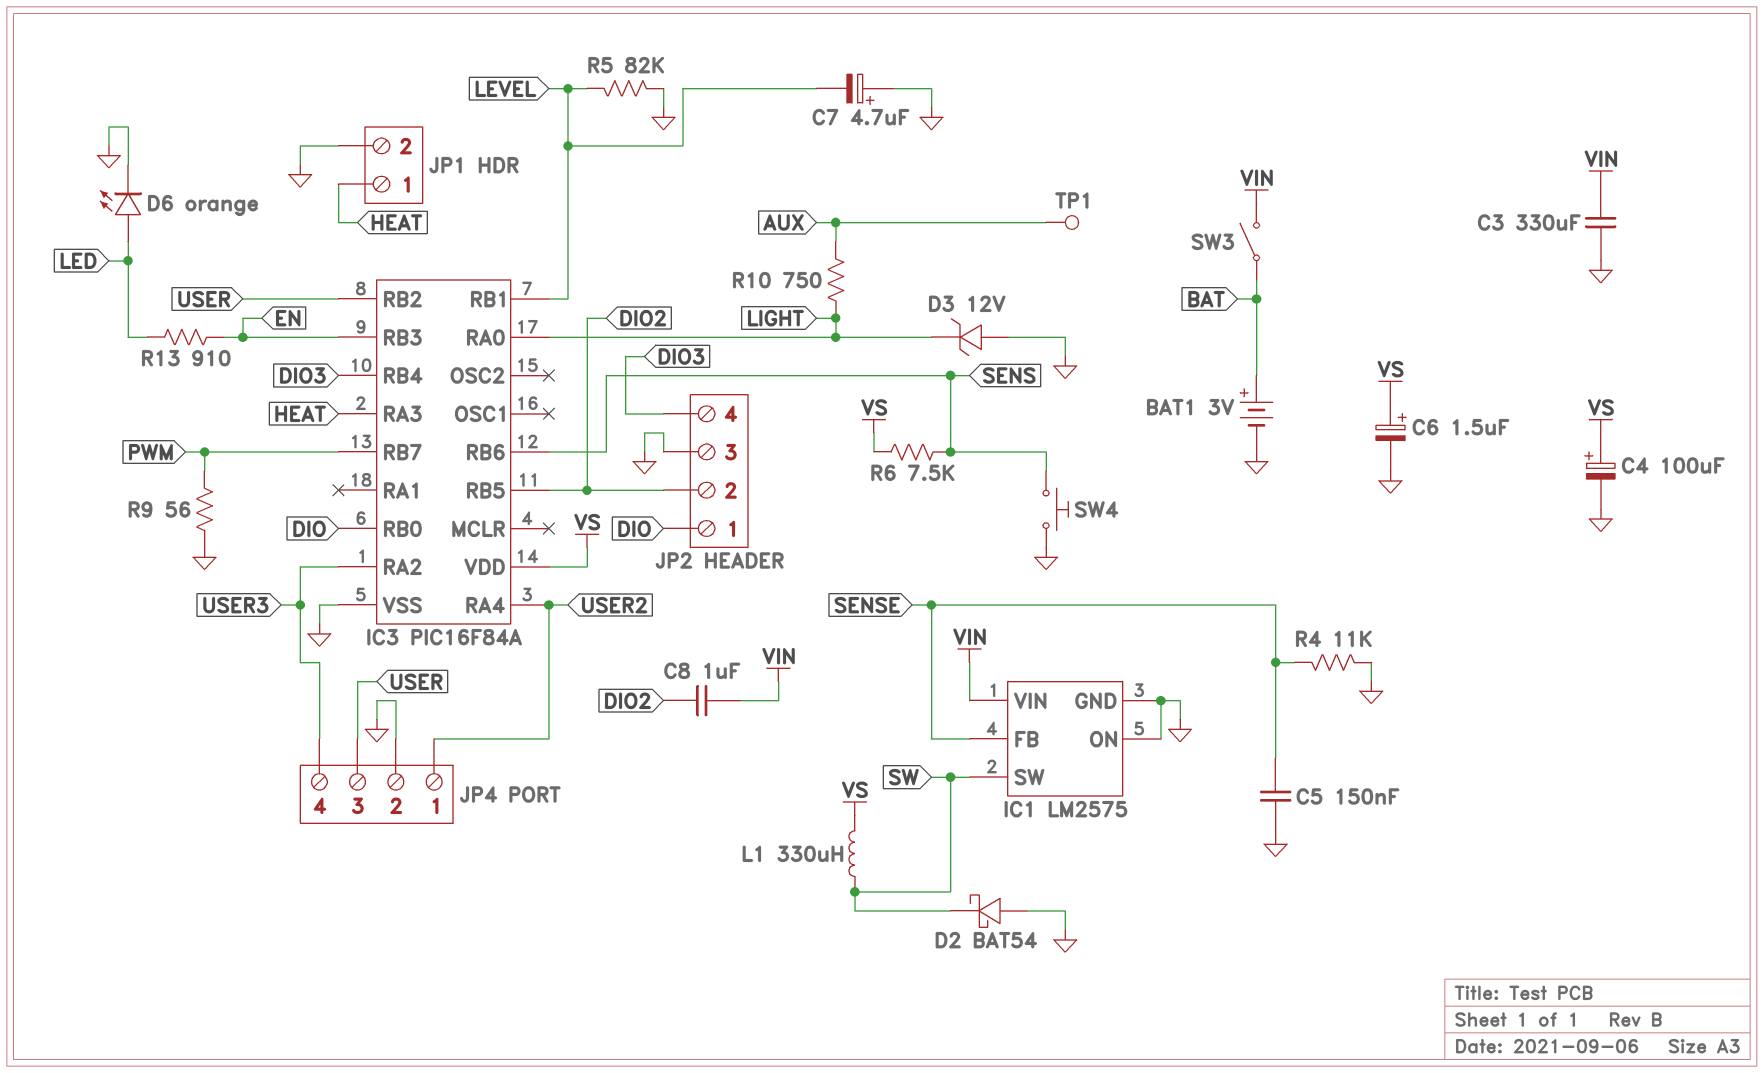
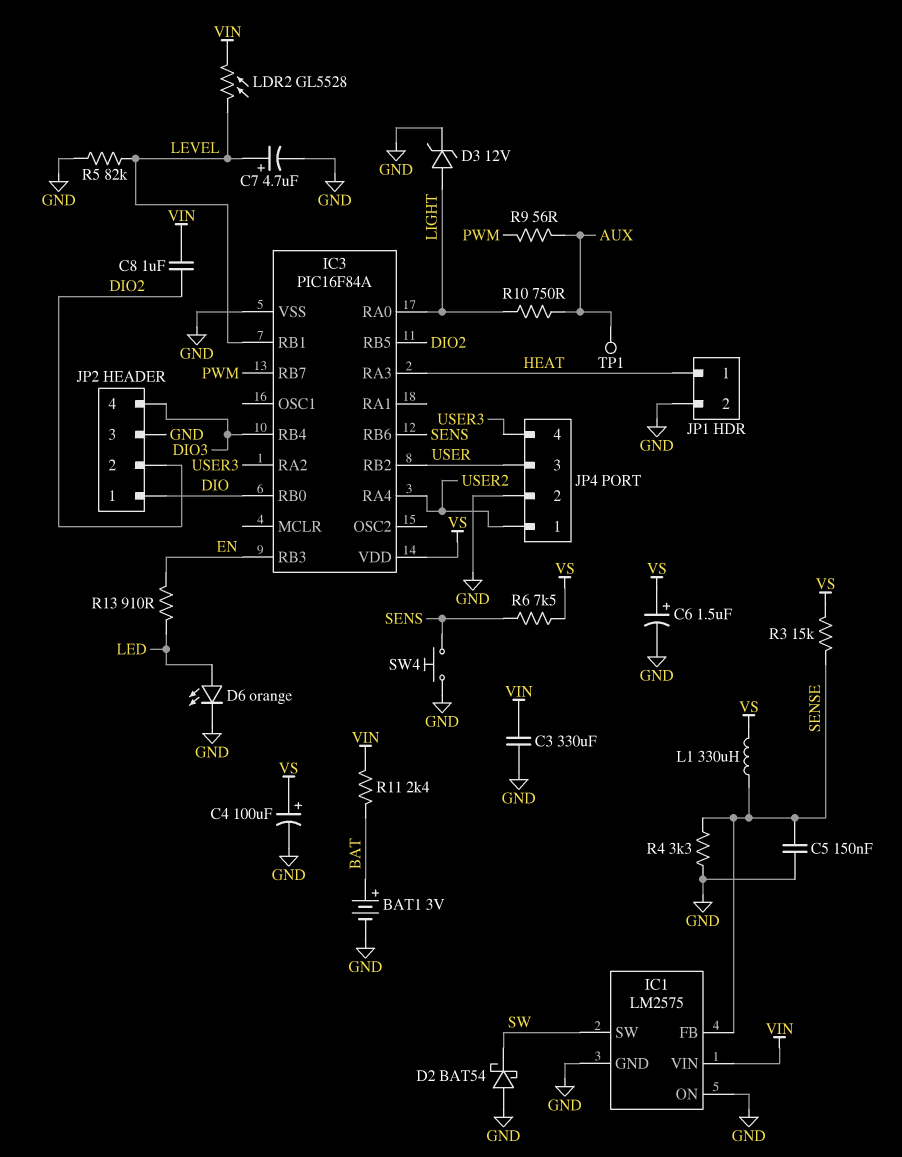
C7: 4.7uF (plus GND, minus LEVEL) -> 4.7uF (plus LEVEL, minus GND)
D3: zener 12V (A GND, K LIGHT) -> zener 12V (A LIGHT, K GND)
L1: 330uH (SW, VS) -> 330uH (SENSE, VS)
LDR2: none -> GL5528 (LEVEL, VIN)
R3: none -> 15k (SENSE, VS)
R4: 11k (GND, SENSE) -> 3.3k (GND, SENSE)
R9: 56 (GND, PWM) -> 56 (AUX, PWM)
R11: none -> 2.4k (BAT, VIN)
SW3: switch (BAT, VIN) -> none

